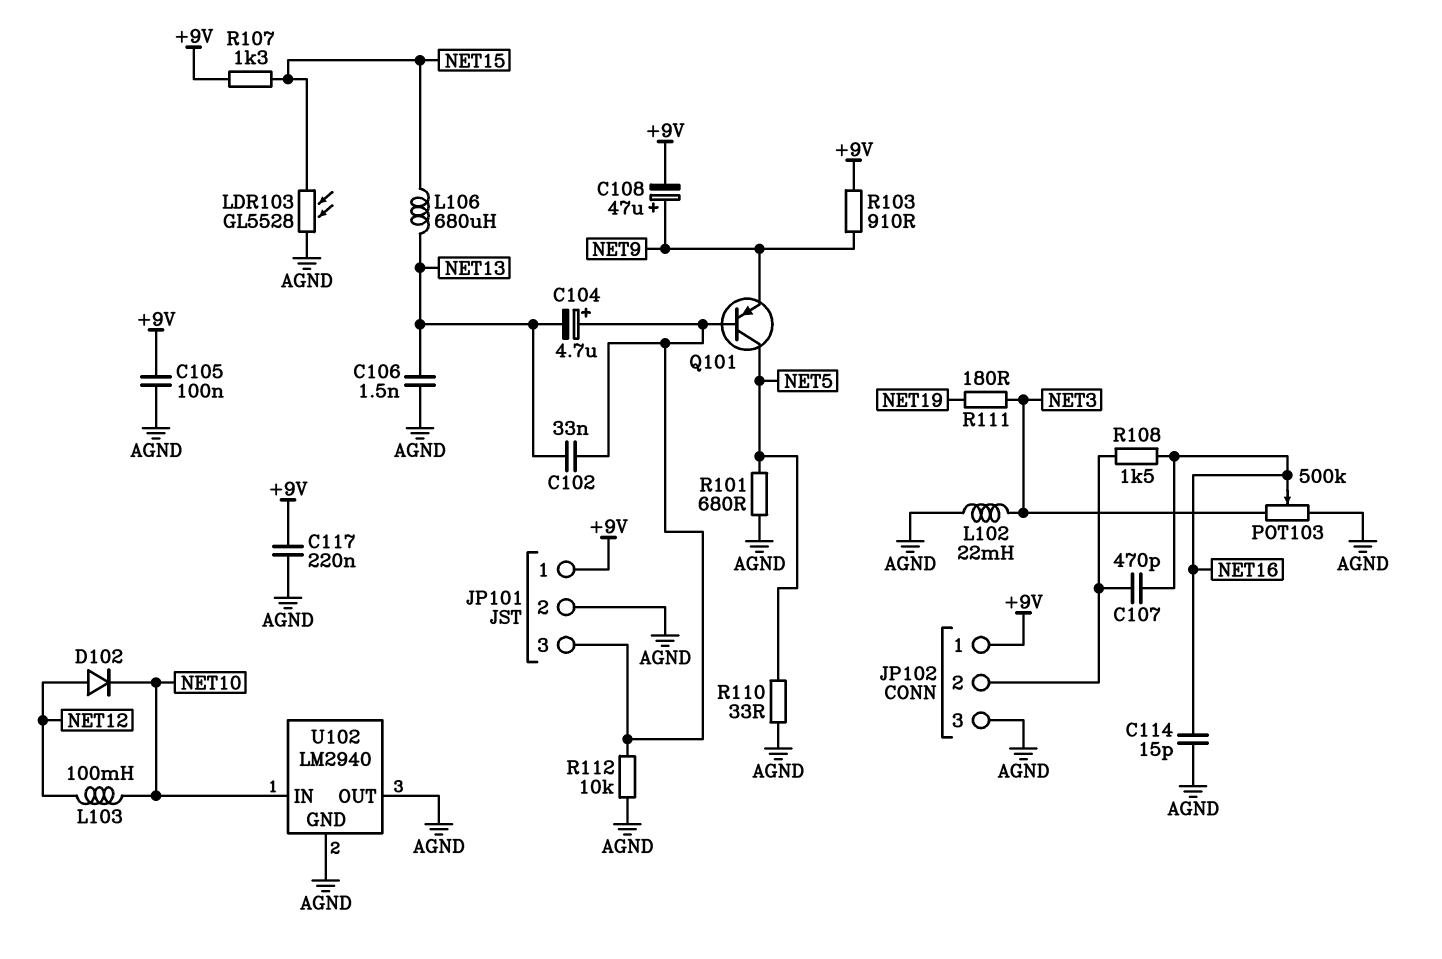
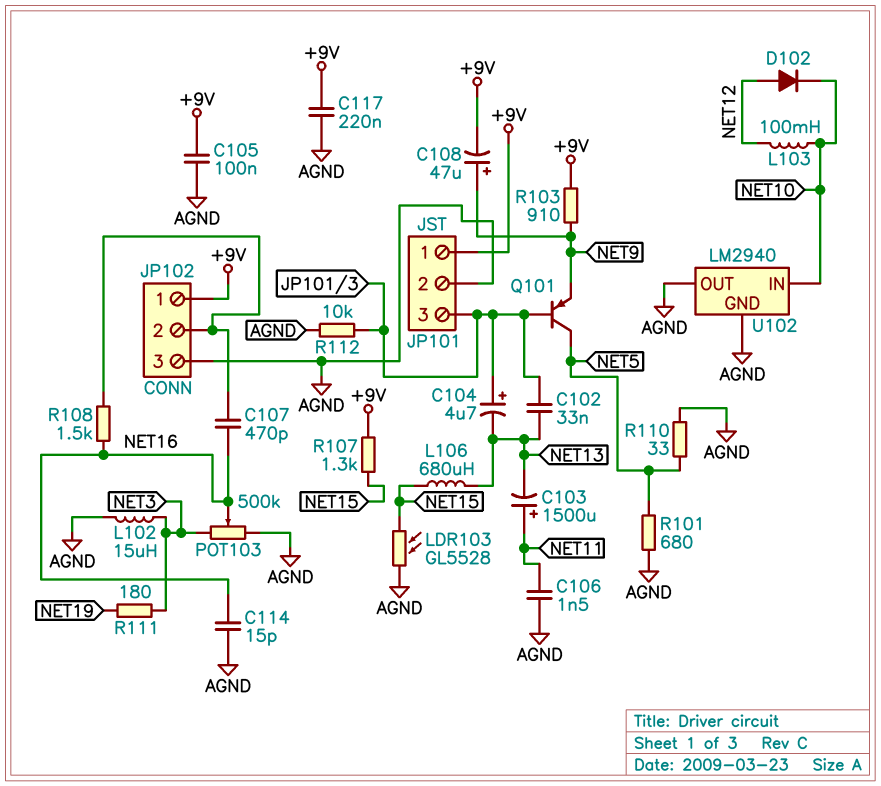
C103: none -> 1500uF (plus NET11, minus NET13)
C106: 1.5nF (AGND, NET13) -> 1.5nF (AGND, NET11)
L102: 22mH (AGND, NET3) -> 15uH (AGND, NET3)

